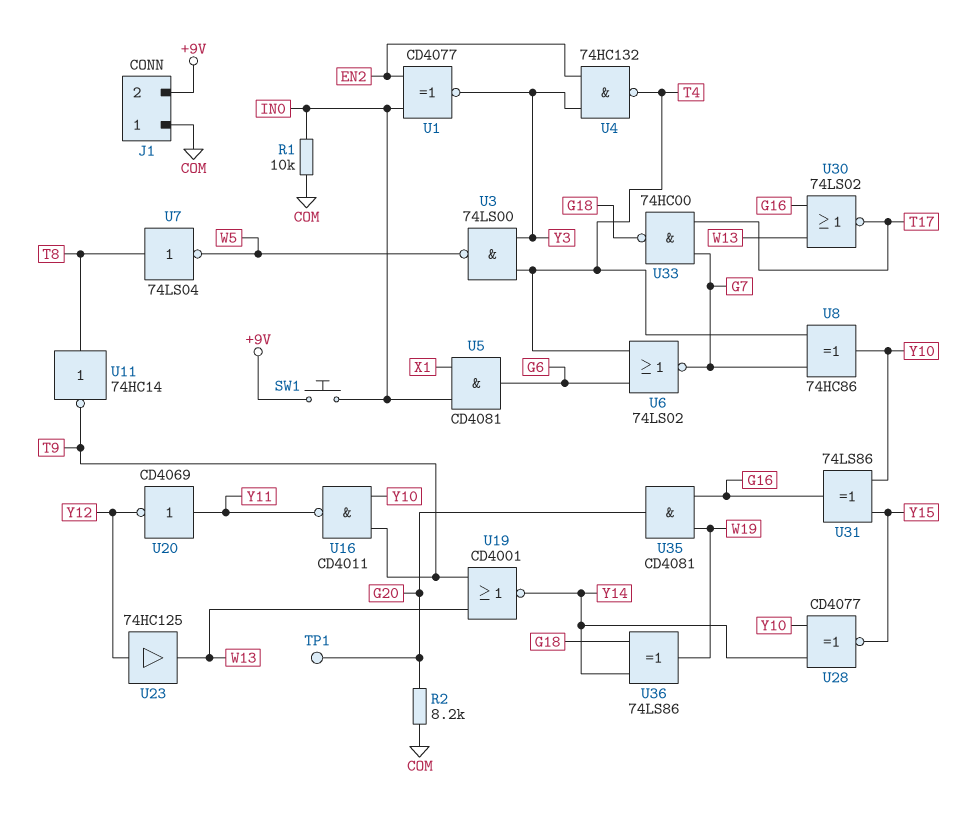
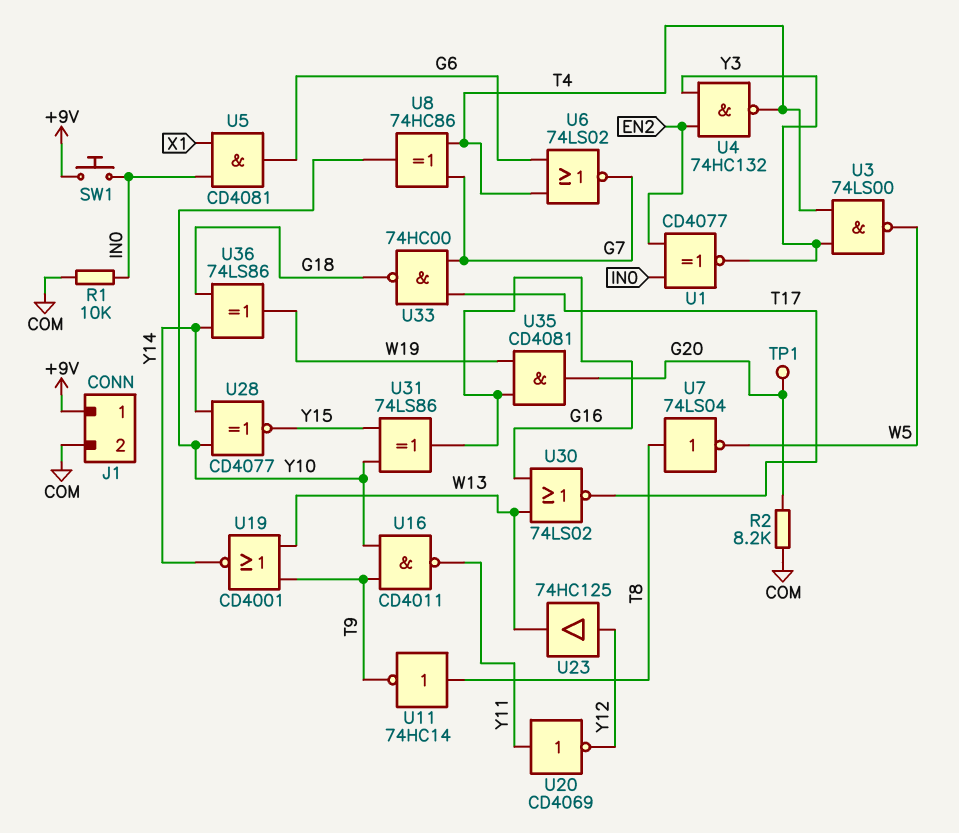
J1 pin 1: COM -> +9V
J1 pin 2: +9V -> COM

